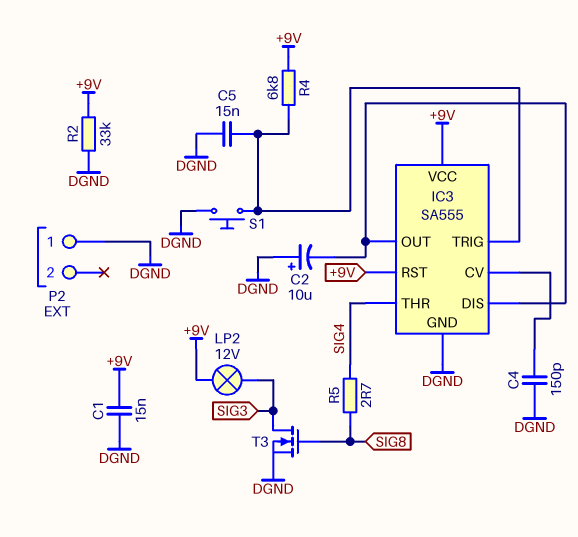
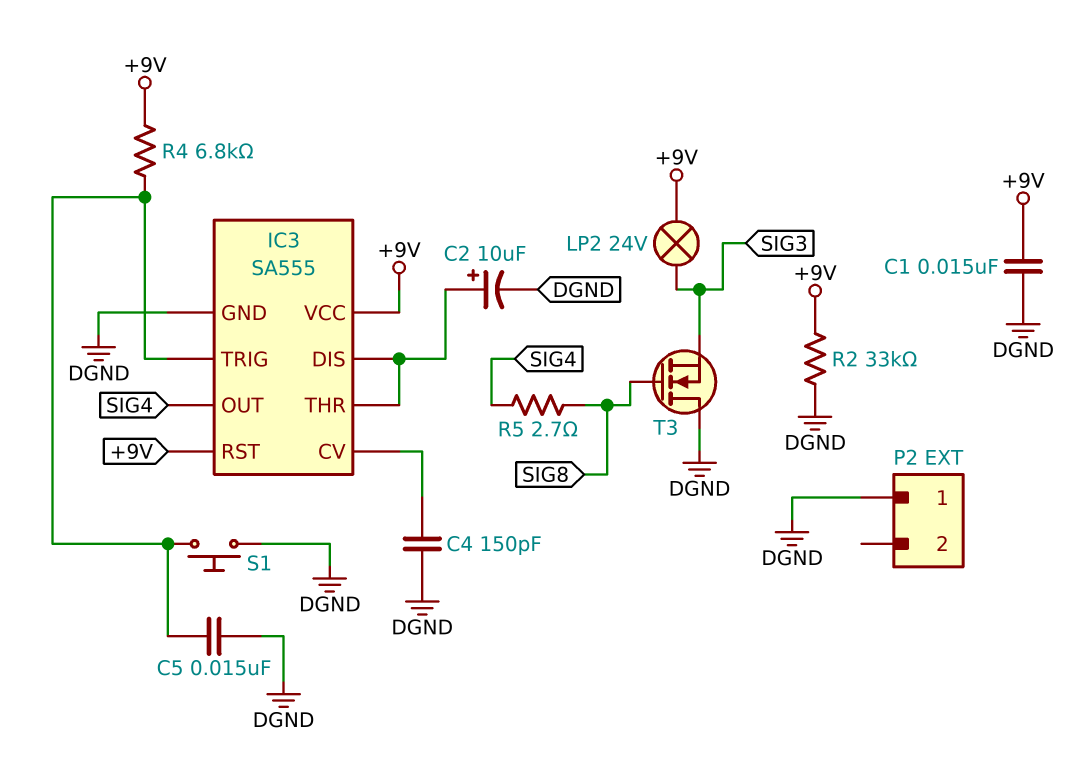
C2: 10uF (plus DGND, minus IC3/DIS) -> 10uF (plus IC3/DIS, minus DGND)
IC3 pin OUT: IC3/DIS -> SIG4
IC3 pin THR: SIG4 -> IC3/DIS
LP2: lamp 12V (+9V, SIG3) -> lamp 24V (+9V, SIG3)
T3: NMOS (G SIG8, D SIG3, S DGND) -> NMOS (G SIG8, D DGND, S SIG3)

